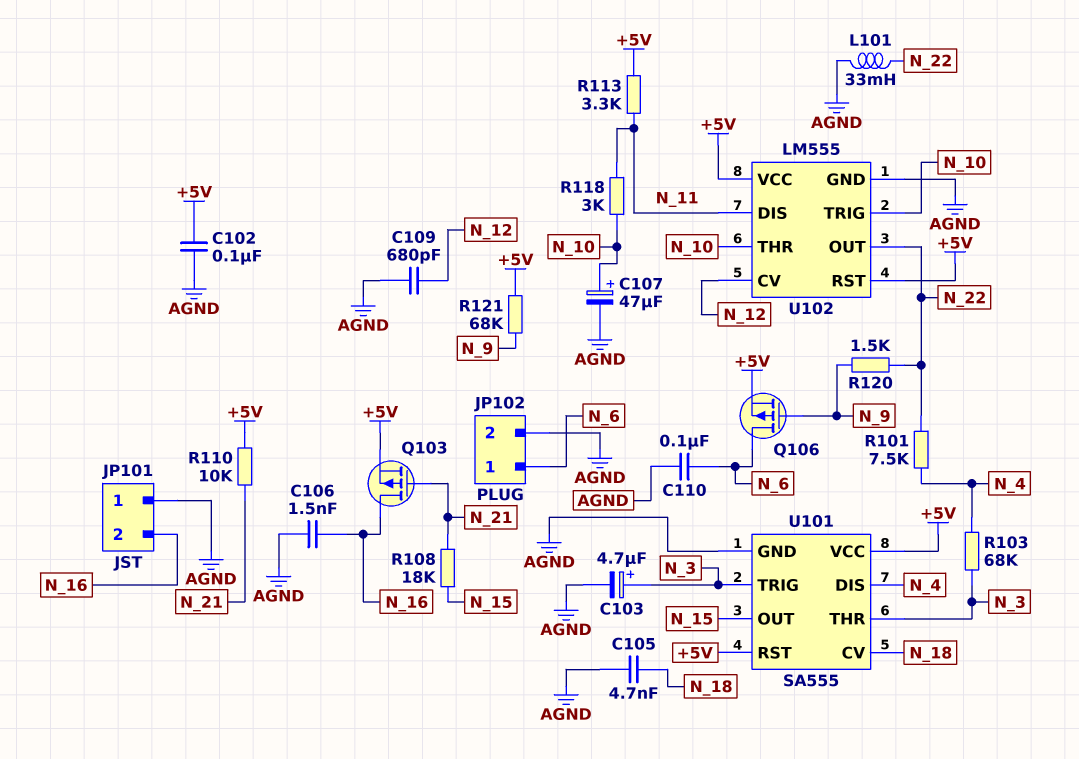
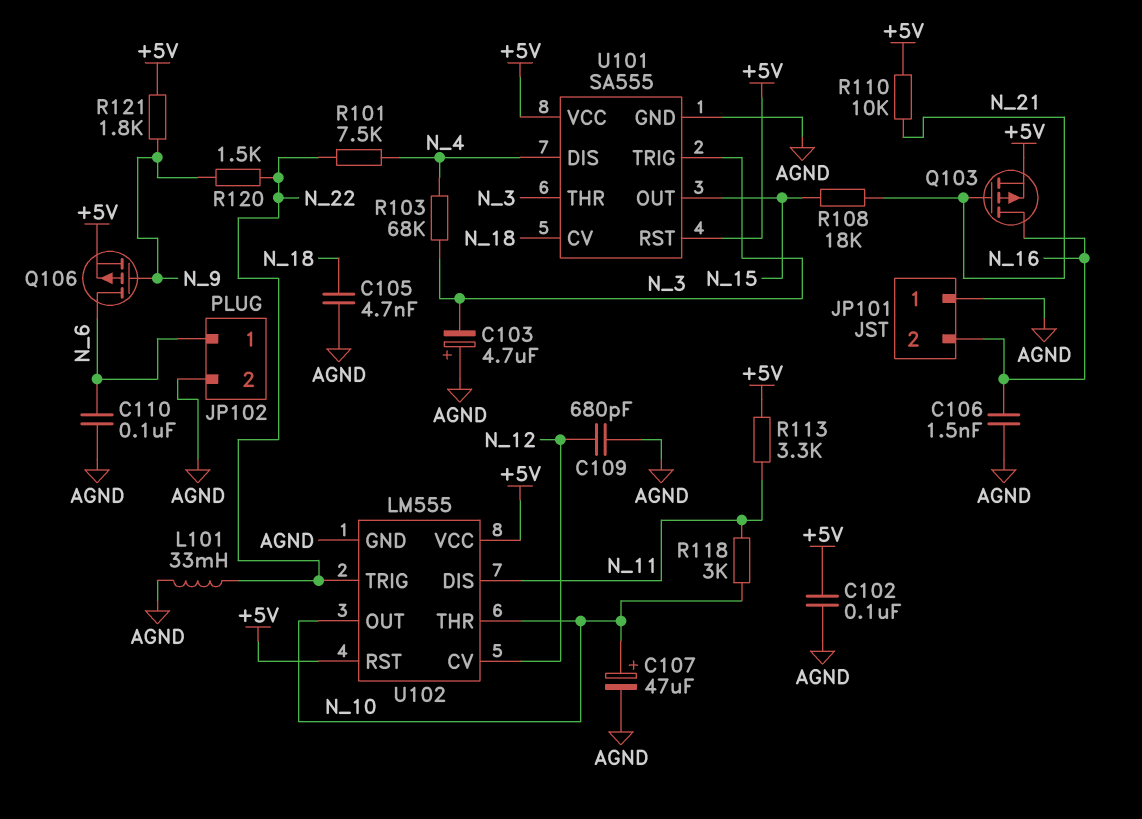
C103: 4.7uF (plus N_3, minus AGND) -> 4.7uF (plus AGND, minus N_3)
R121: 68k (+5V, N_9) -> 1.8k (+5V, N_9)
U102 pin OUT: N_22 -> N_10
U102 pin TRIG: N_10 -> N_22

